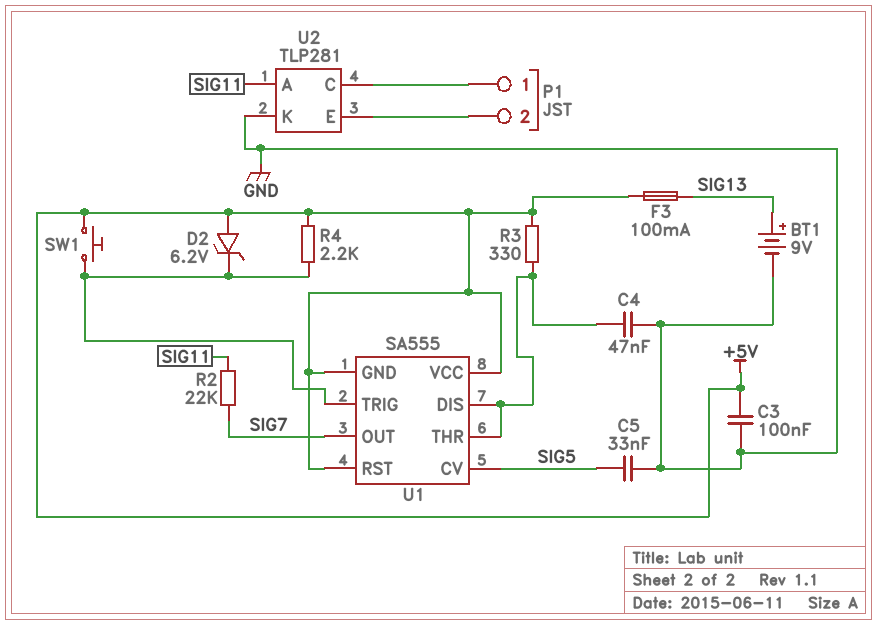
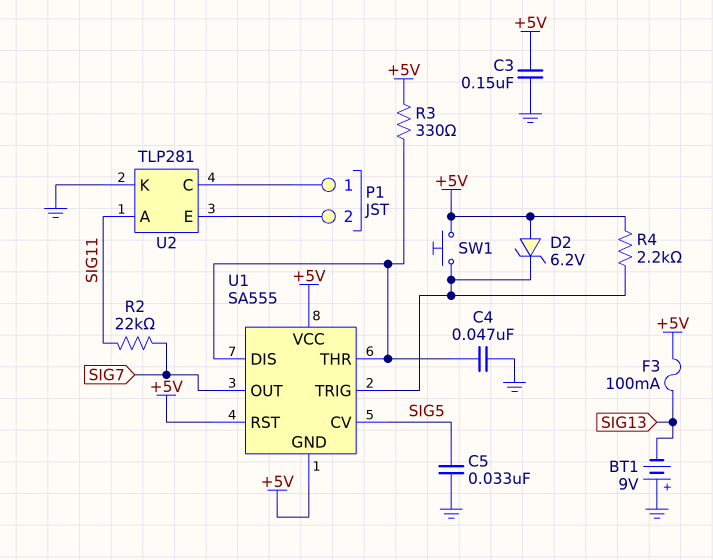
BT1: 9V (plus SIG13, minus GND) -> 9V (plus GND, minus SIG13)
C3: 100nF (+5V, GND) -> 150nF (+5V, GND)

